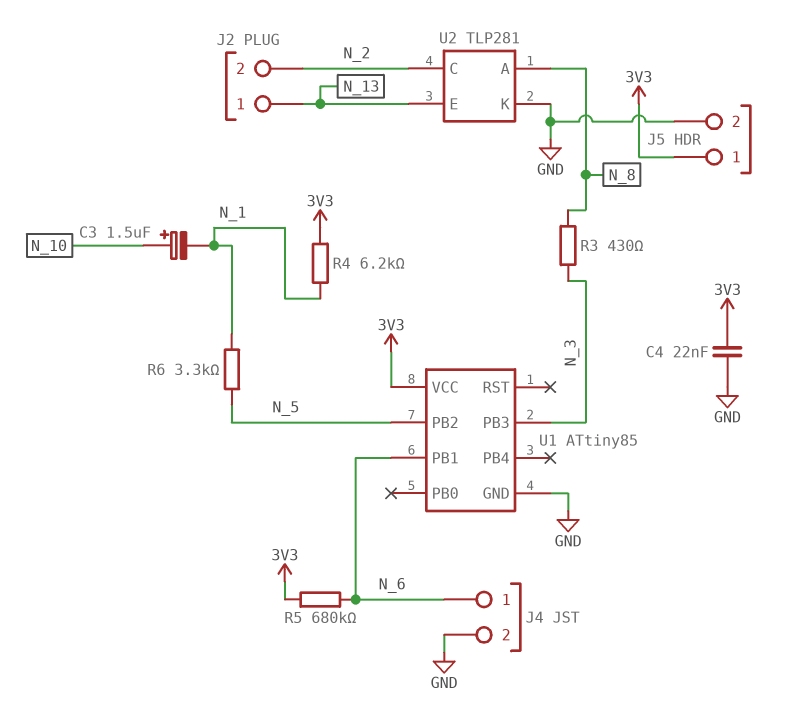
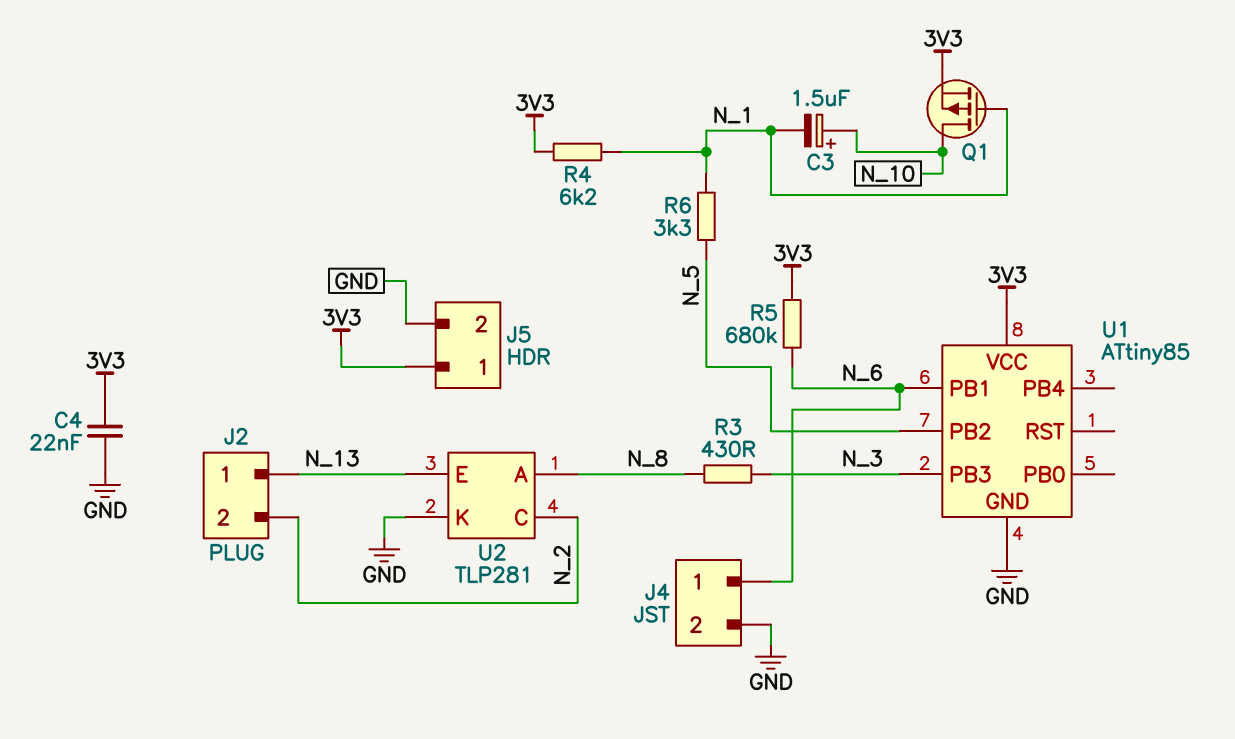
Q1: none -> PMOS (G N_1, D N_10, S 3V3)

